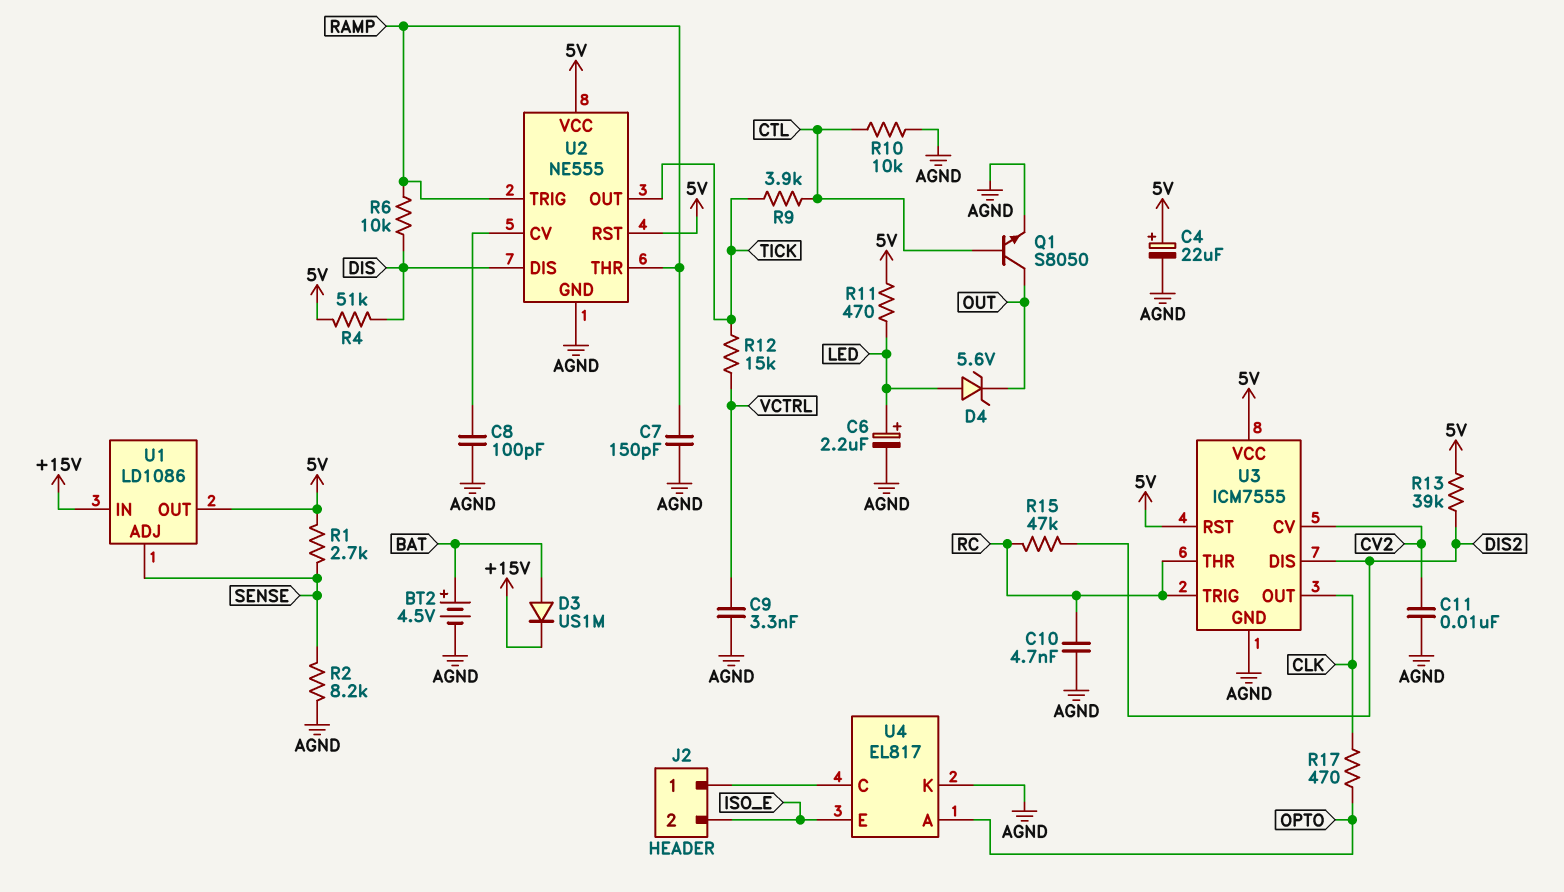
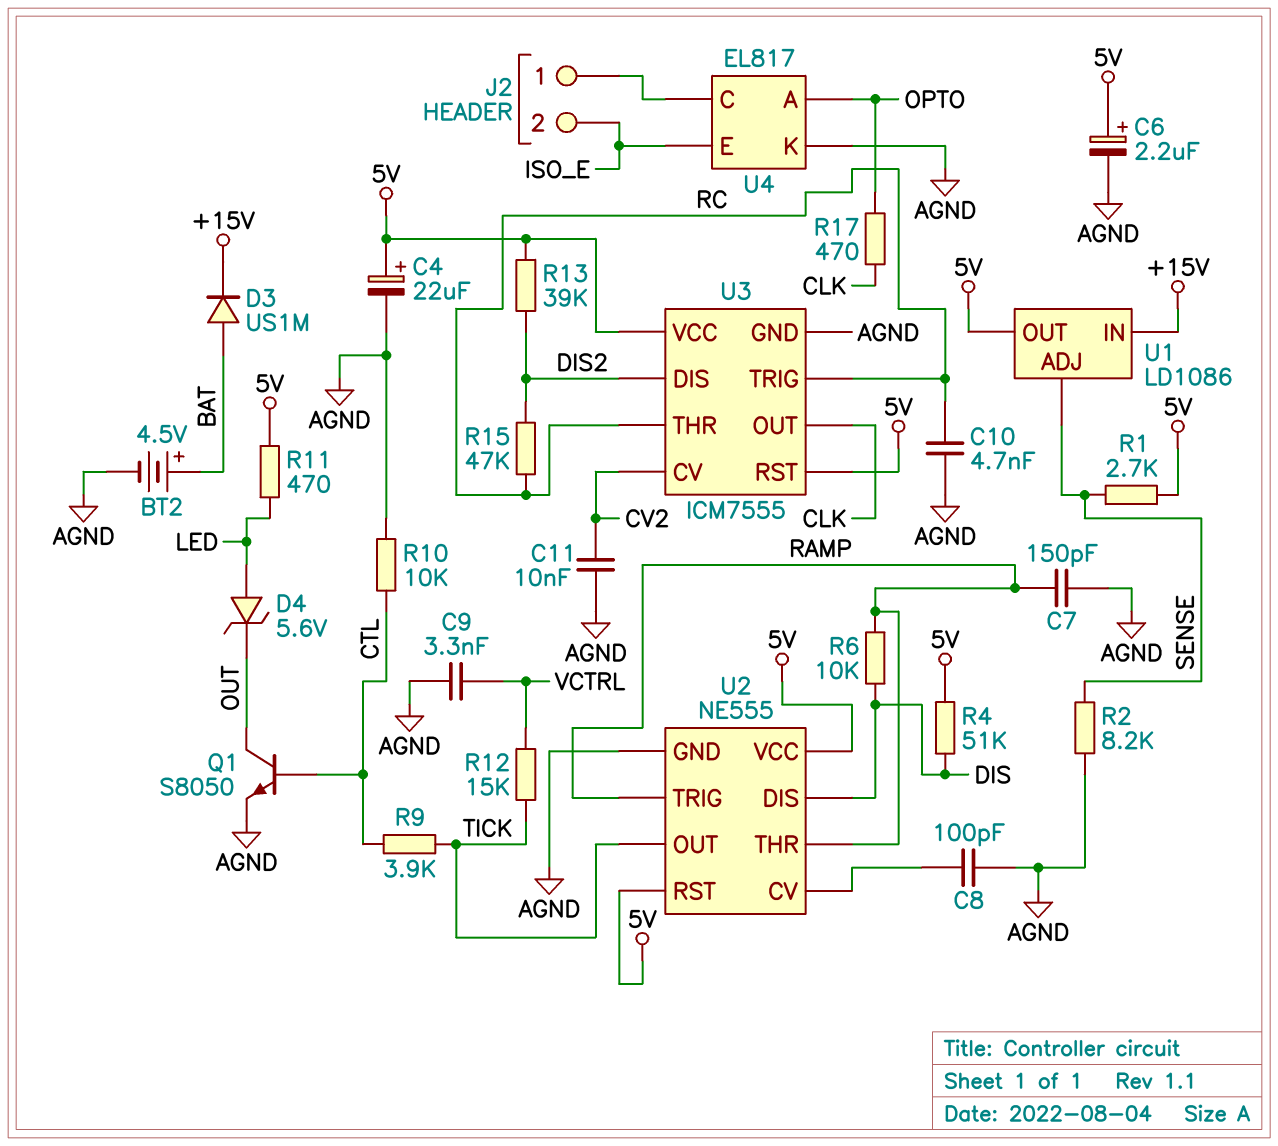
C6: 2.2uF (plus LED, minus AGND) -> 2.2uF (plus 5V, minus AGND)

